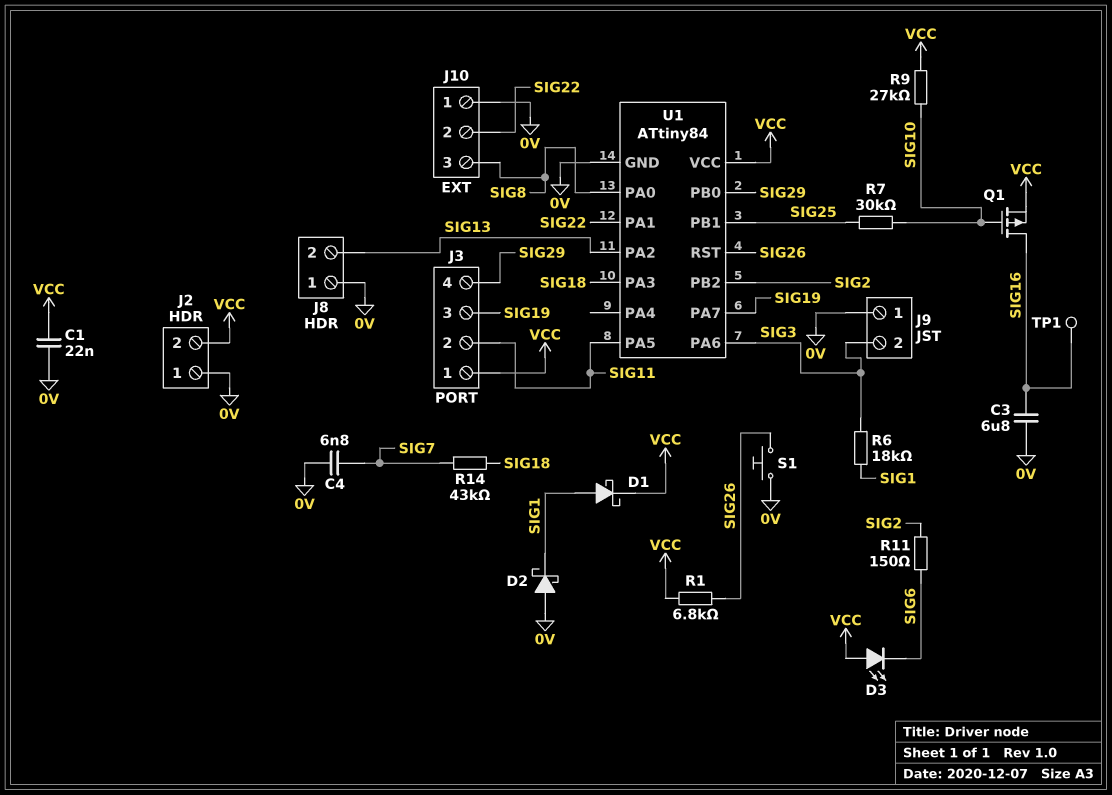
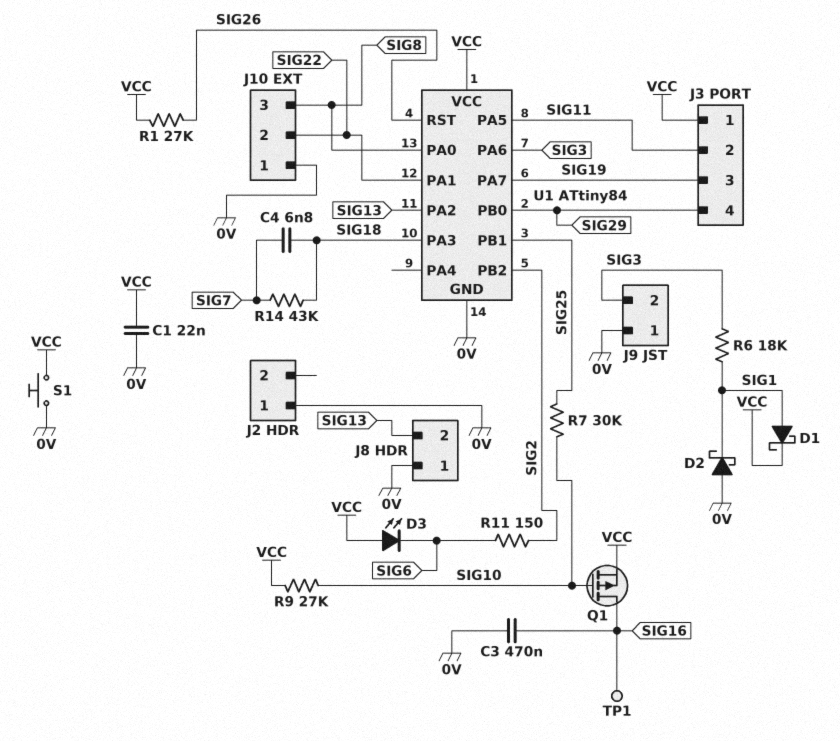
C3: 6.8uF (0V, SIG16) -> 470nF (0V, SIG16)
C4: 6.8nF (0V, SIG7) -> 6.8nF (SIG7, SIG18)
J2 pin 2: VCC -> none
R1: 6.8k (SIG26, VCC) -> 27k (SIG26, VCC)
S1: button (0V, SIG26) -> button (0V, VCC)

